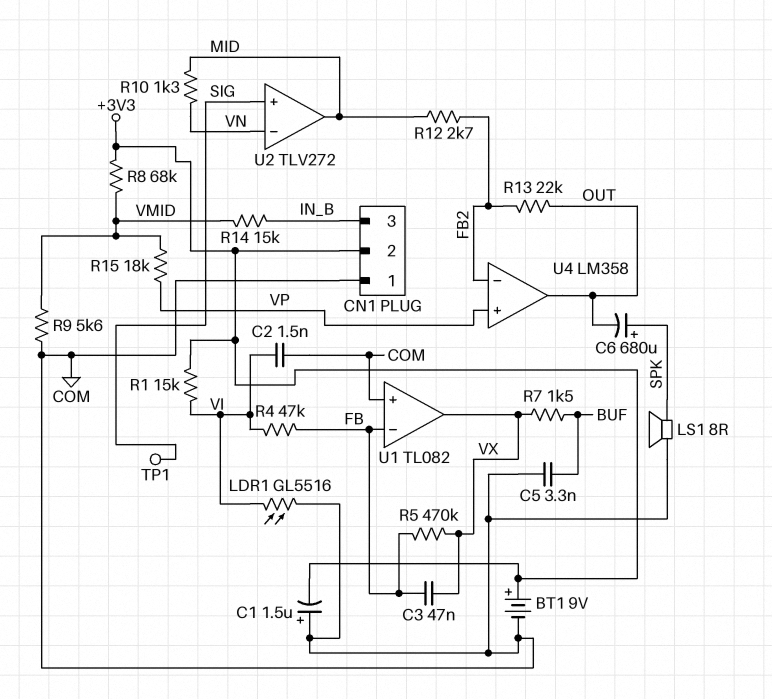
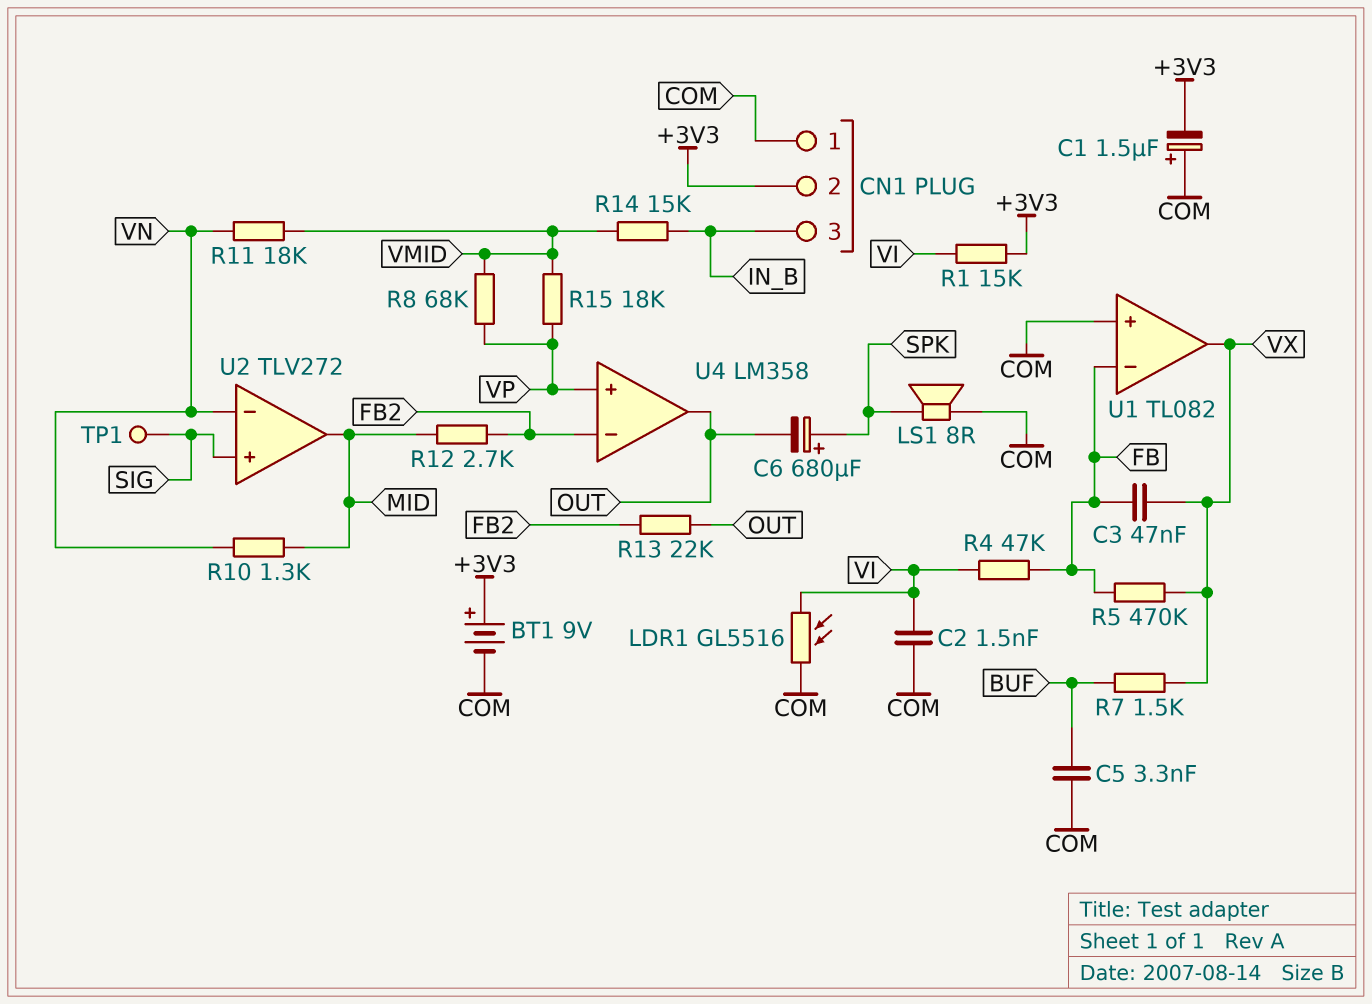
R8: 68k (+3V3, VMID) -> 68k (VMID, VP)
R9: 5.6k (COM, VMID) -> none
R11: none -> 18k (VMID, VN)

